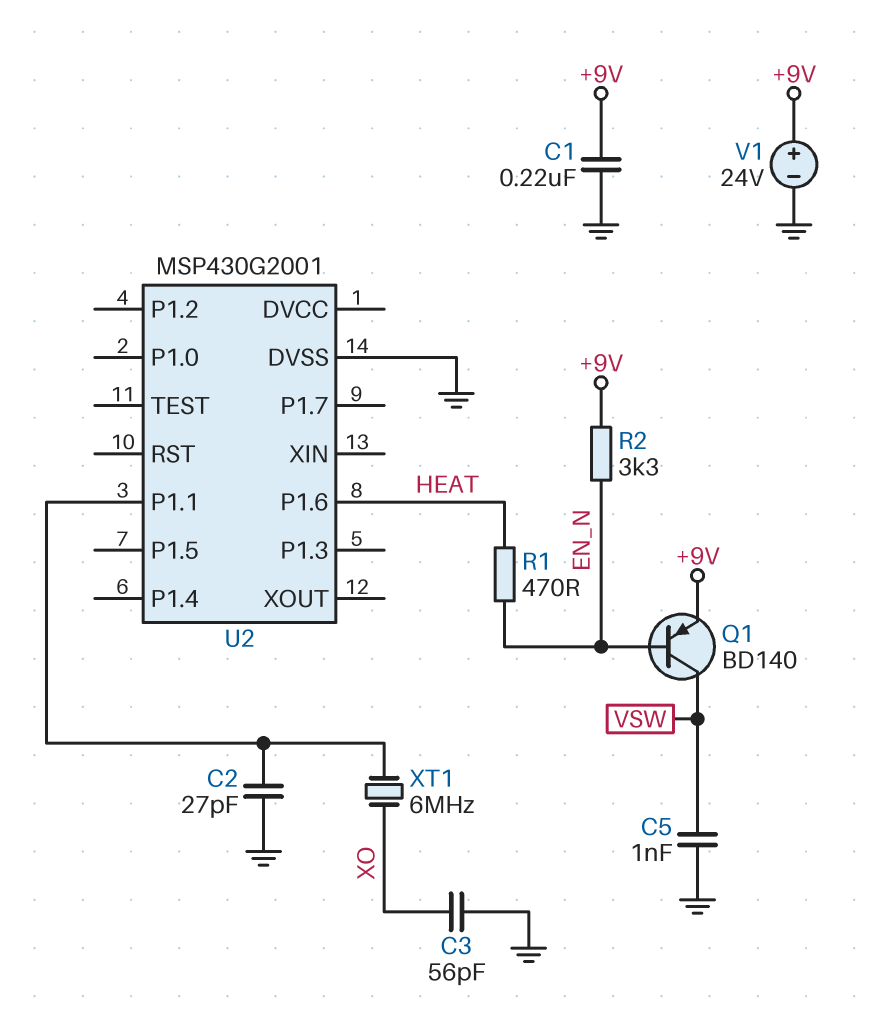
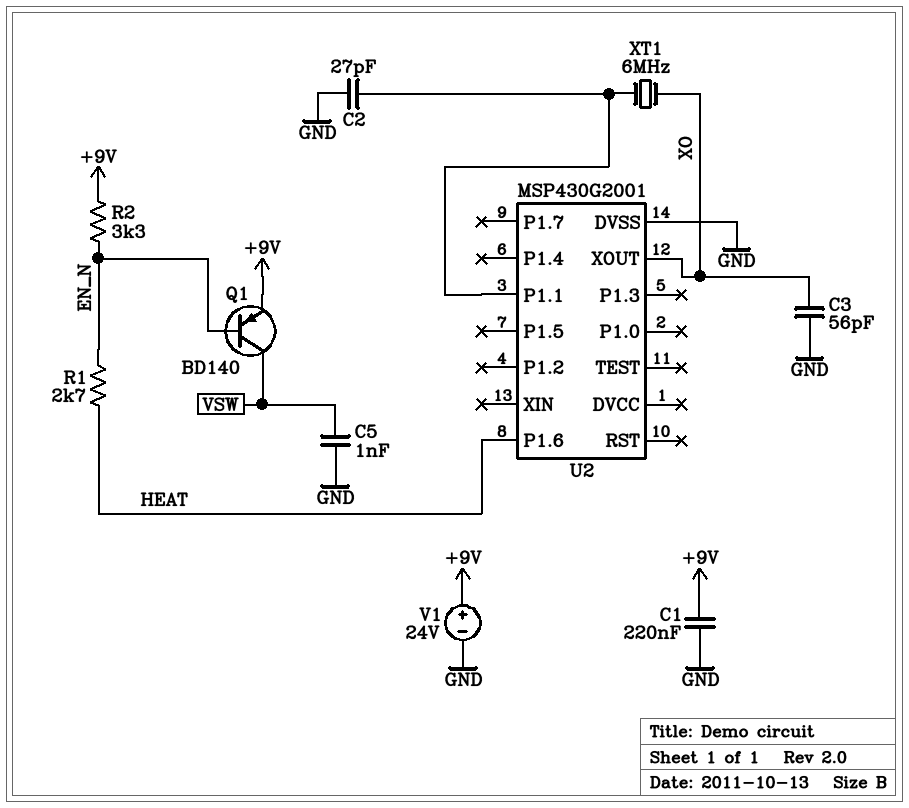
R1: 470 (EN_N, HEAT) -> 2.7k (EN_N, HEAT)
U2 pin XOUT: none -> XO

